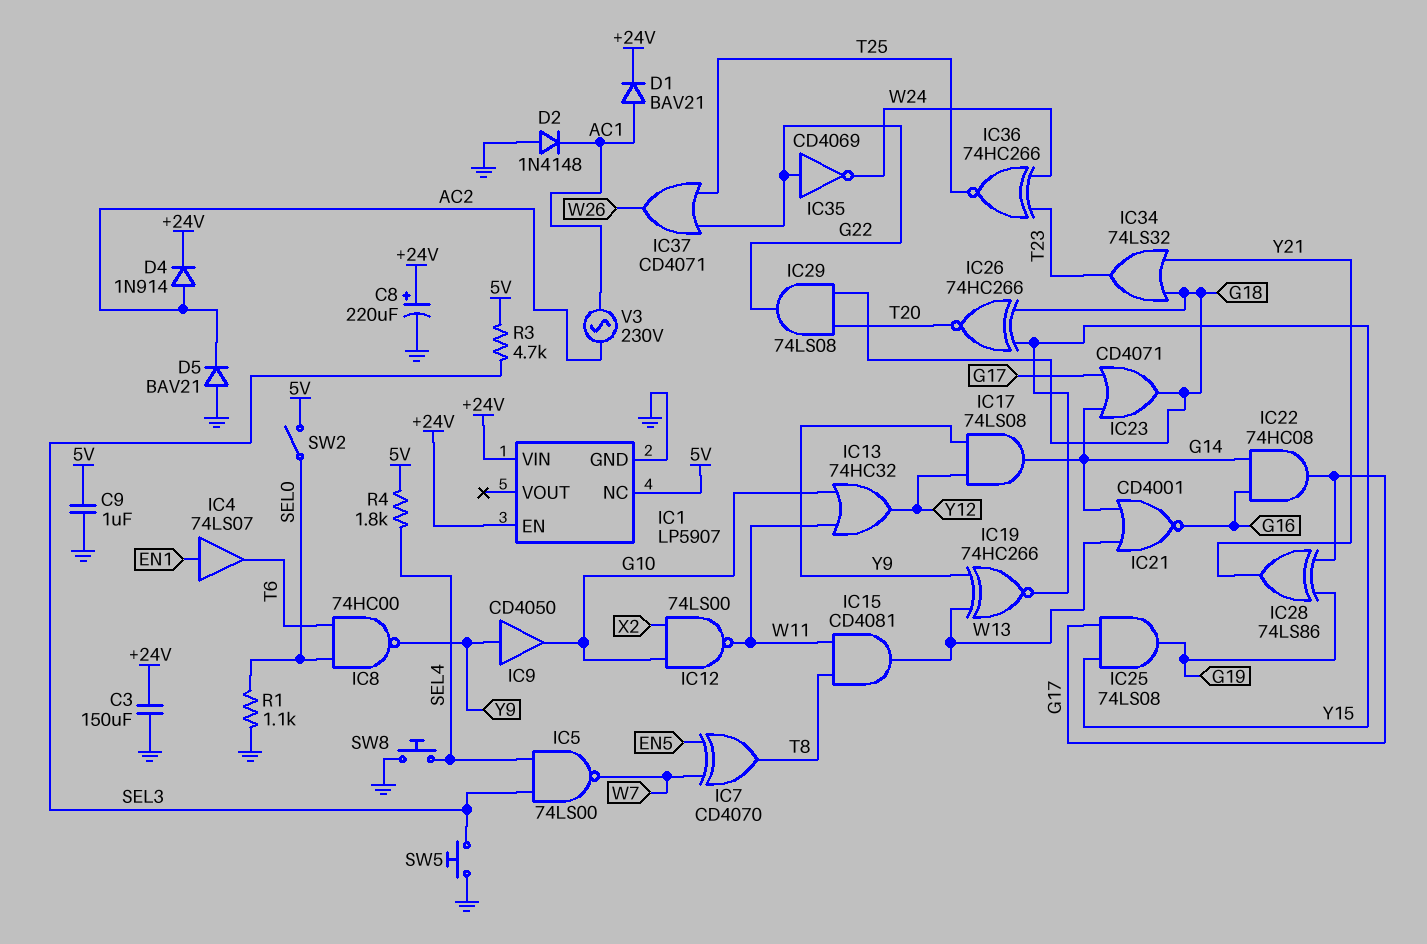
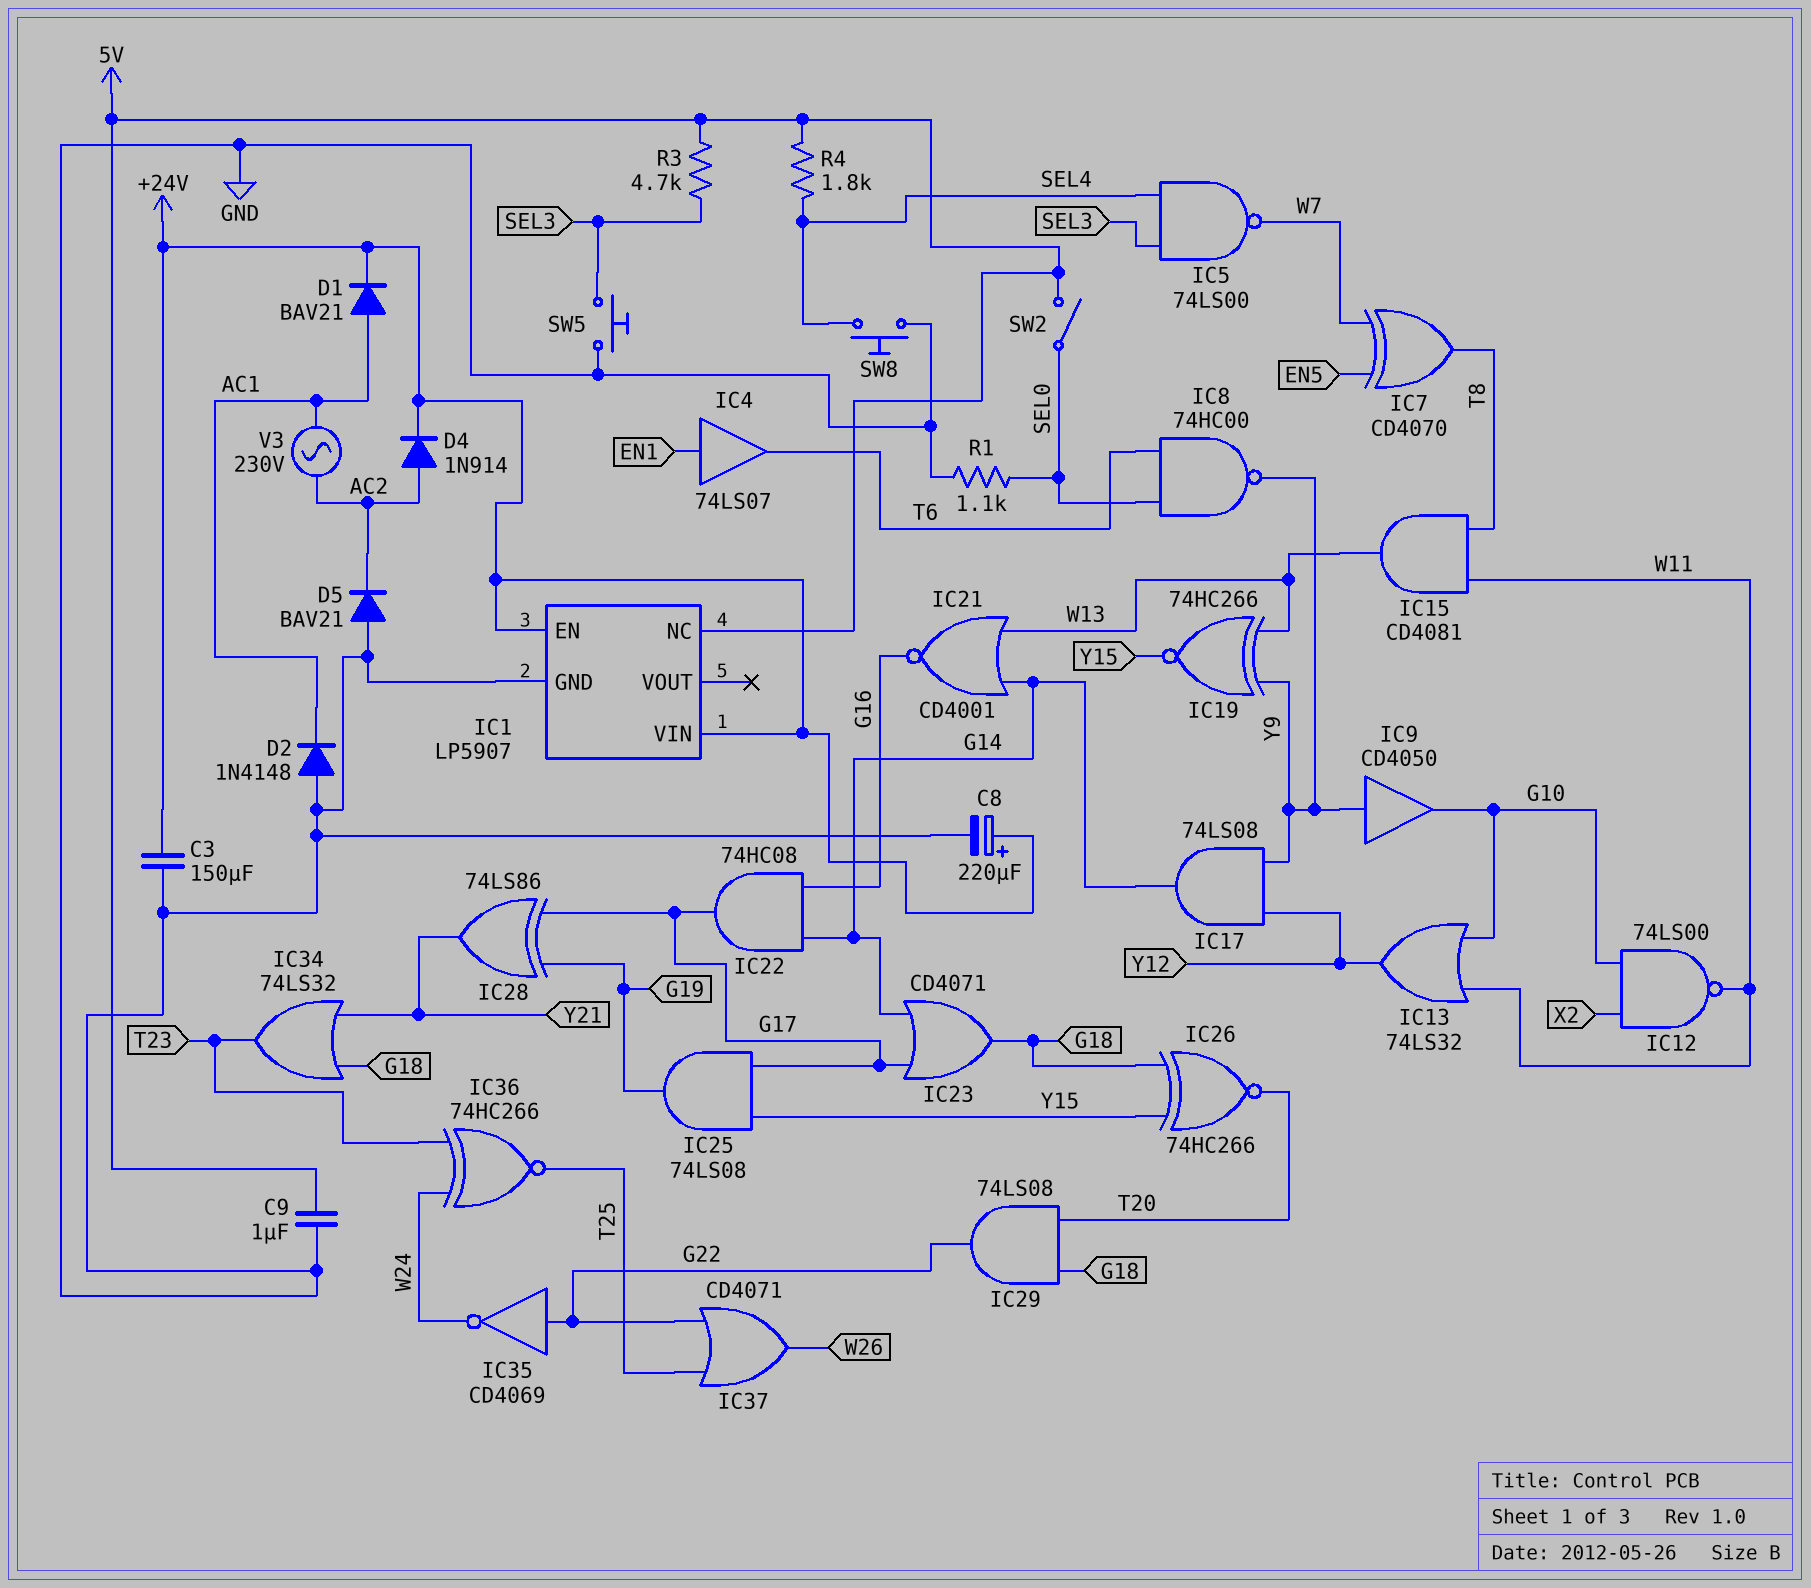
IC13: OR 74HC32 (in G10, in W11, out Y12) -> OR 74LS32 (in G10, in W11, out Y12)

